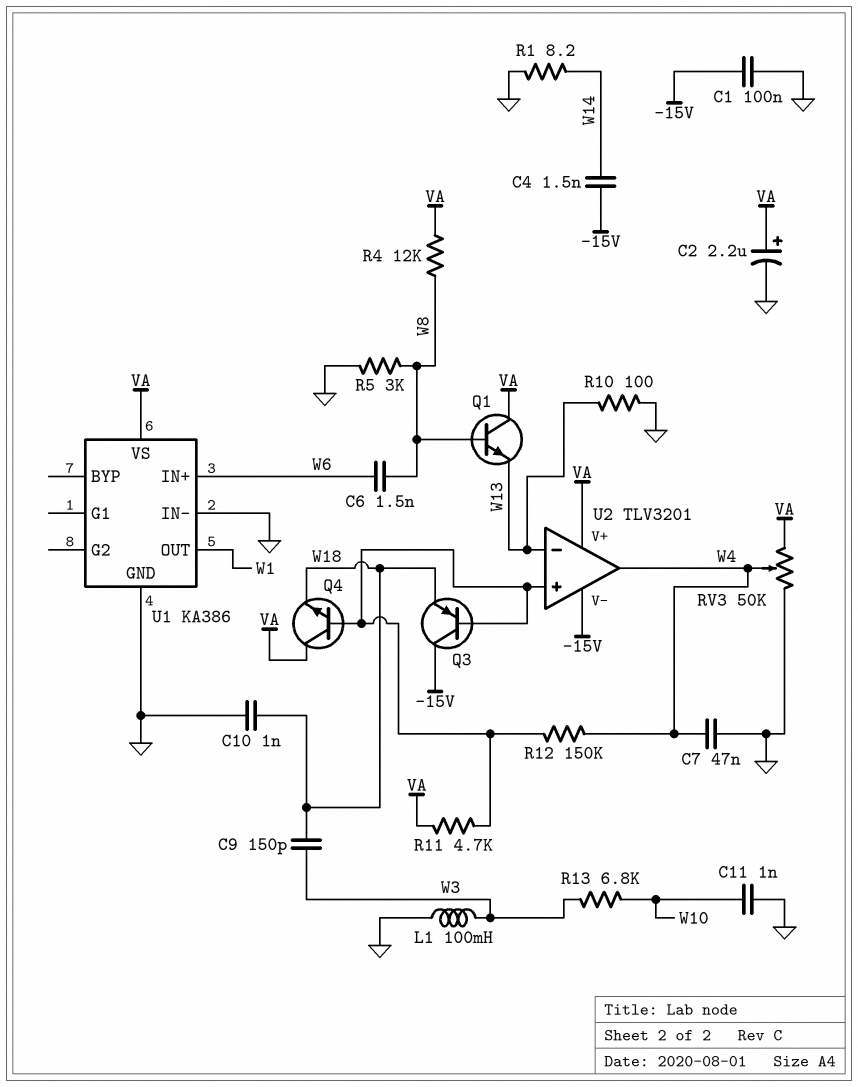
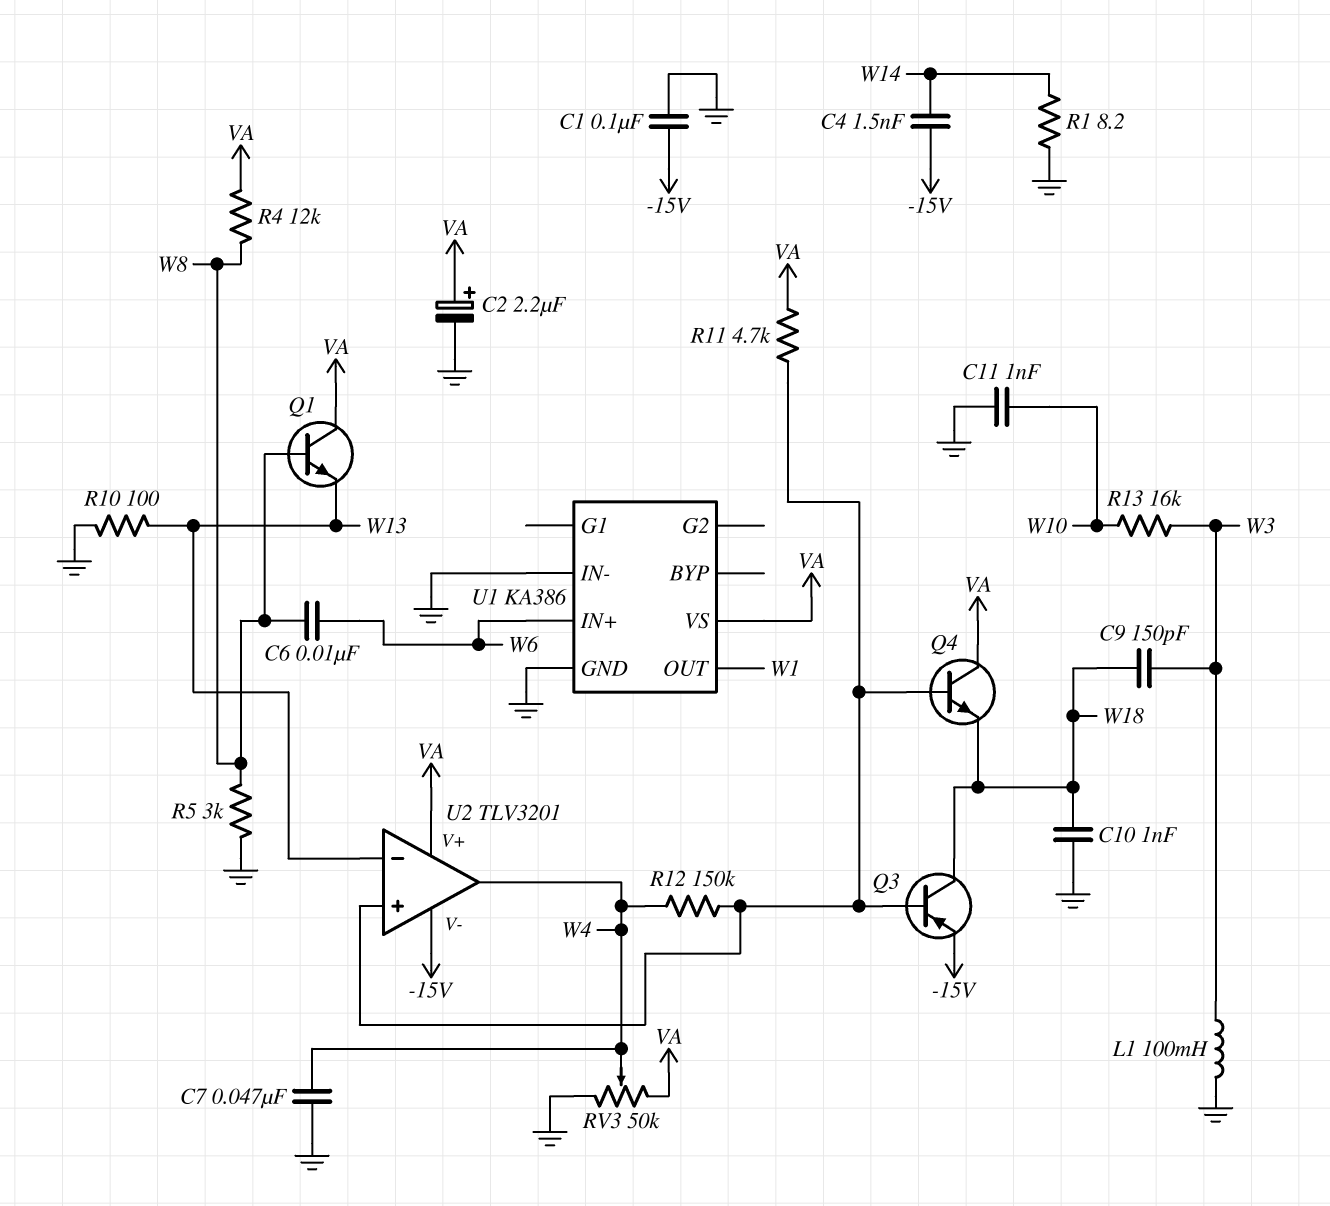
C6: 1.5nF (W6, W8) -> 10nF (W6, W8)
Q3: PNP (B U2/in+, C -15V, E W18) -> PNP (B U2/in+, C W18, E -15V)
R13: 6.8k (W3, W10) -> 16k (W3, W10)

